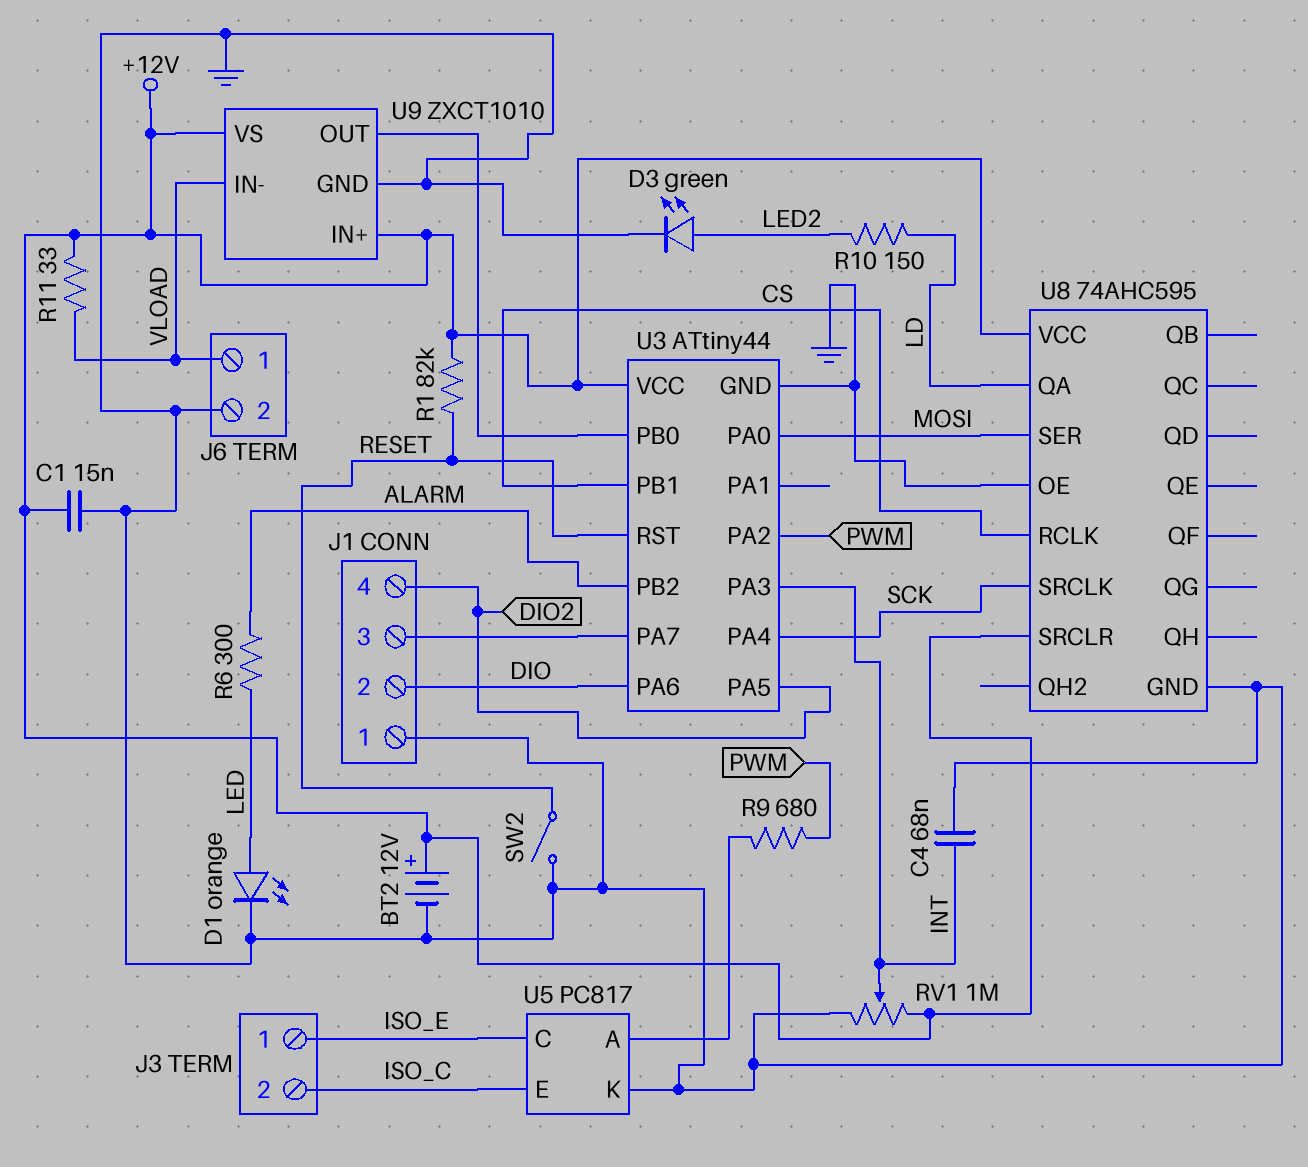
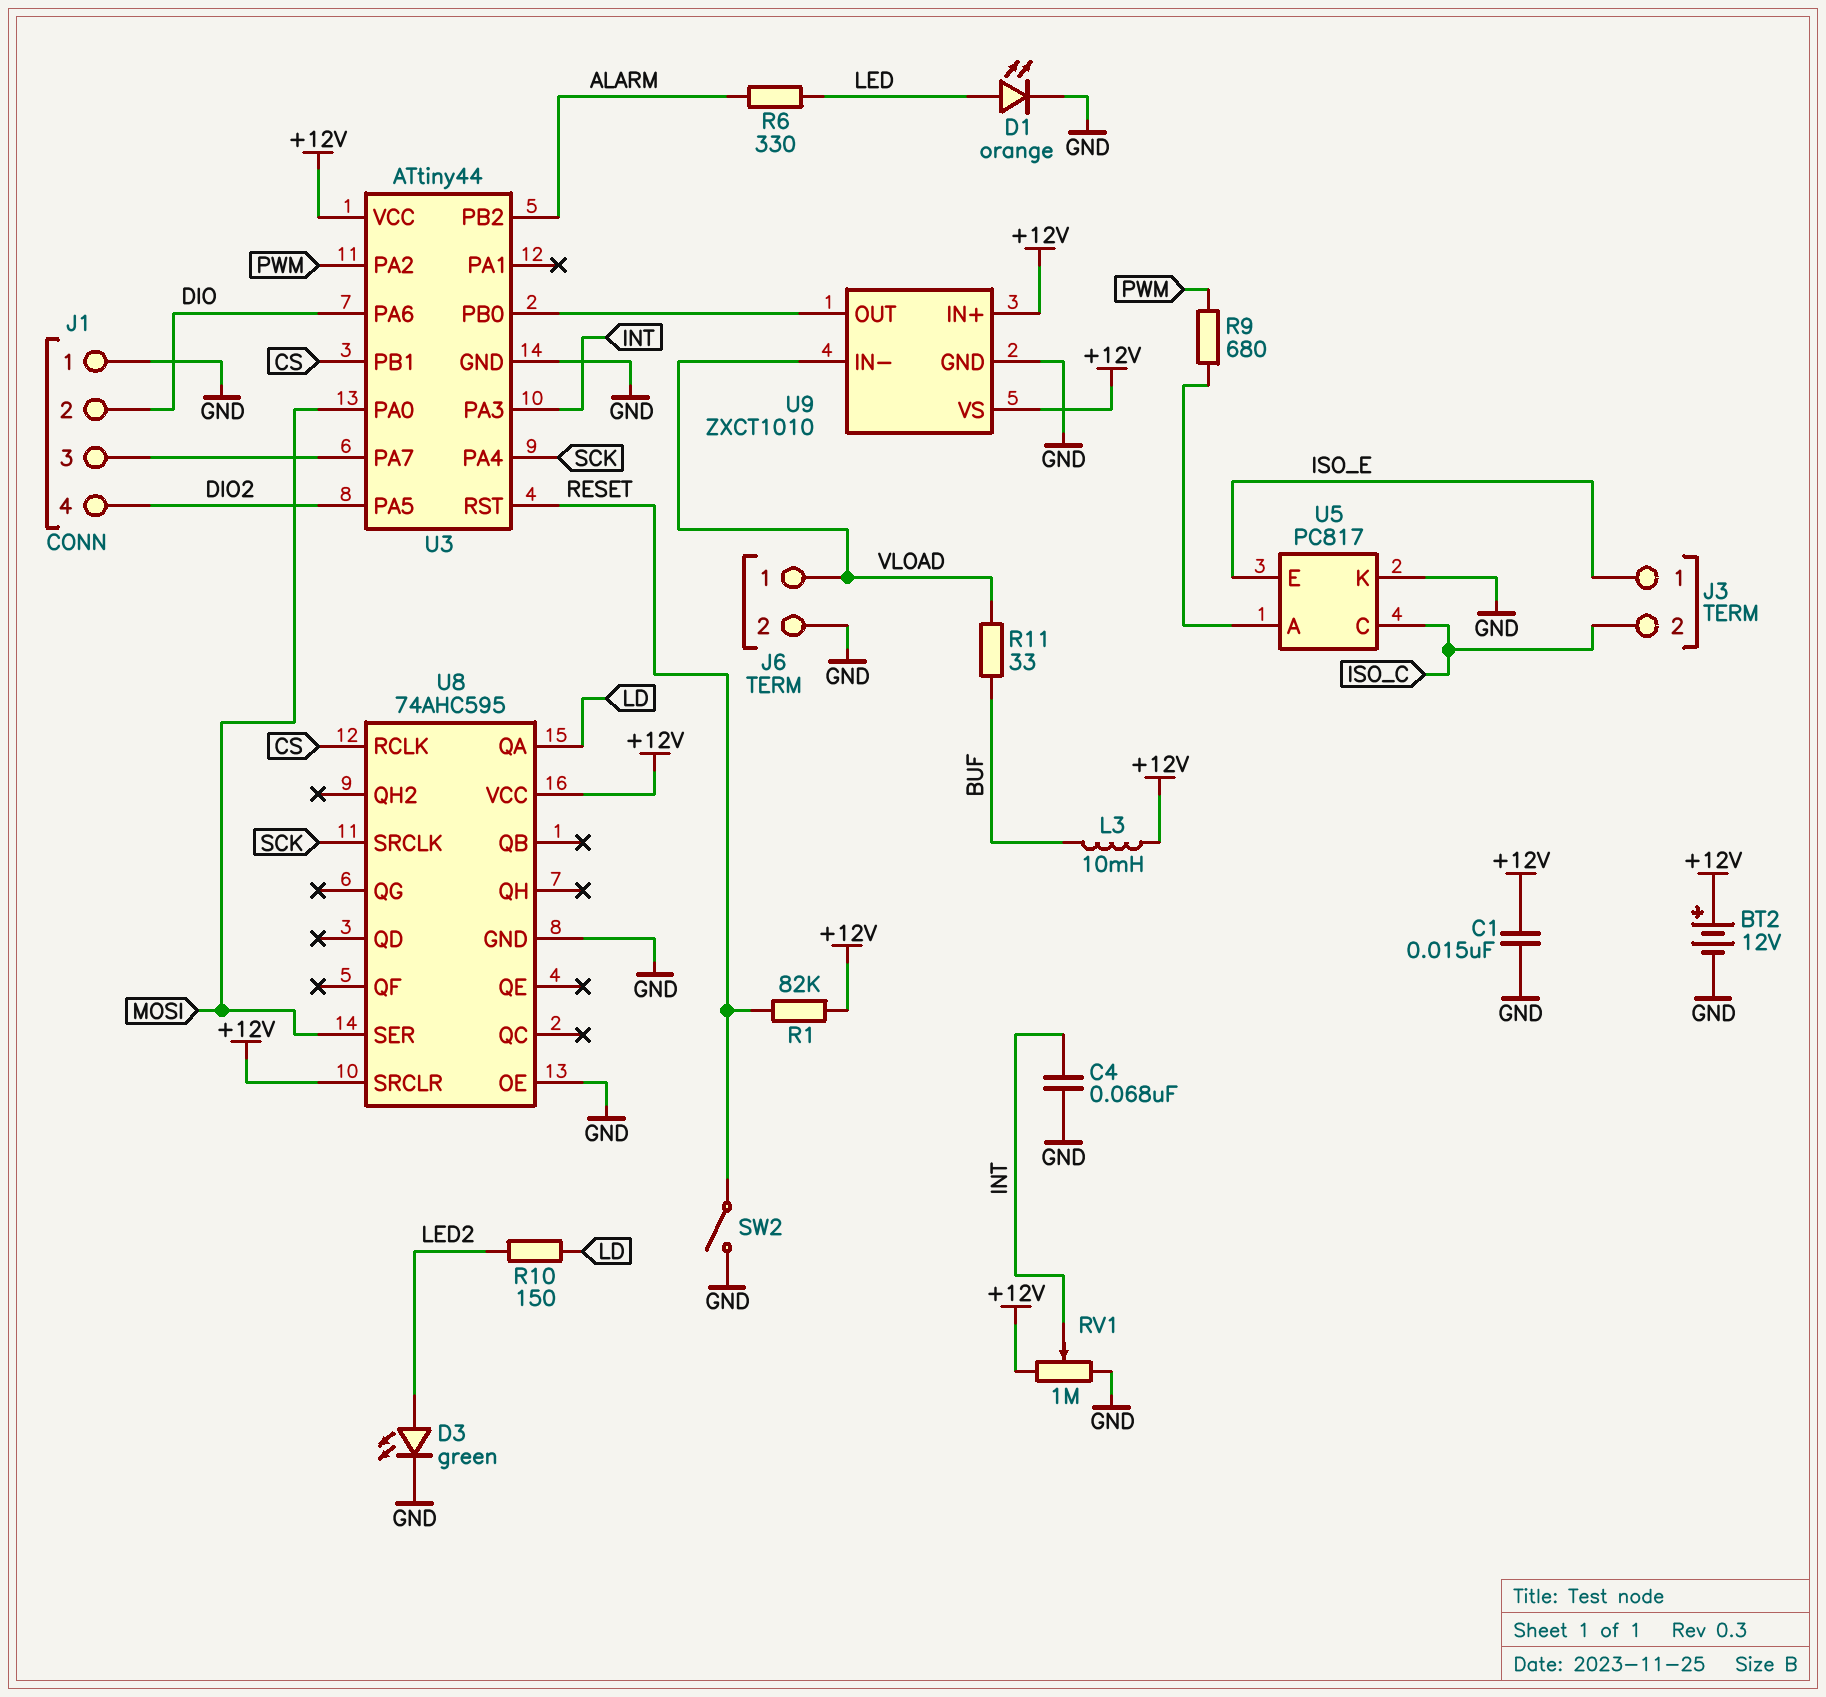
L3: none -> 10mH (+12V, BUF)
R6: 300 (ALARM, LED) -> 330 (ALARM, LED)
R11: 33 (+12V, VLOAD) -> 33 (BUF, VLOAD)
U5 pin C: ISO_E -> ISO_C
U5 pin E: ISO_C -> ISO_E

